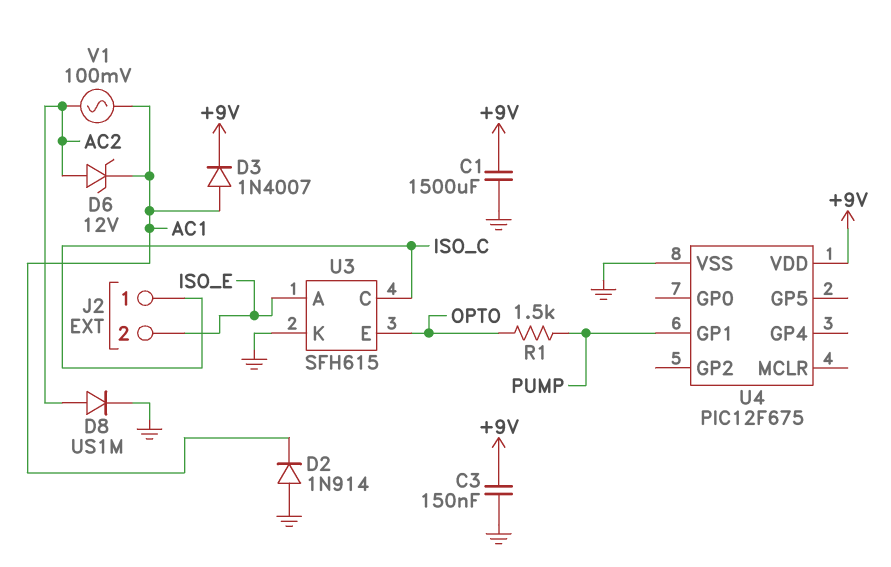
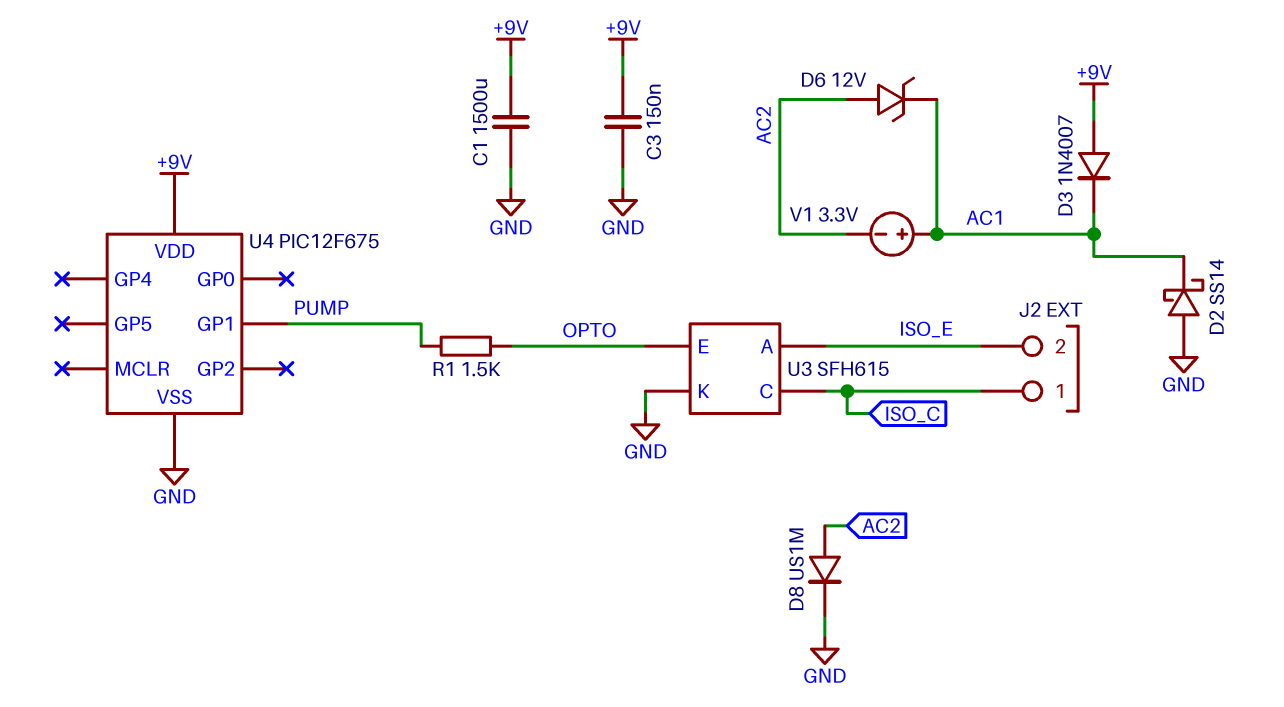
D2: diode 1N914 (A GND, K AC1) -> schottky SS14 (A GND, K AC1)
D3: diode 1N4007 (A AC1, K +9V) -> diode 1N4007 (A +9V, K AC1)
V1: AC 100mV (AC1, AC2) -> 3.3V (plus AC1, minus AC2)

